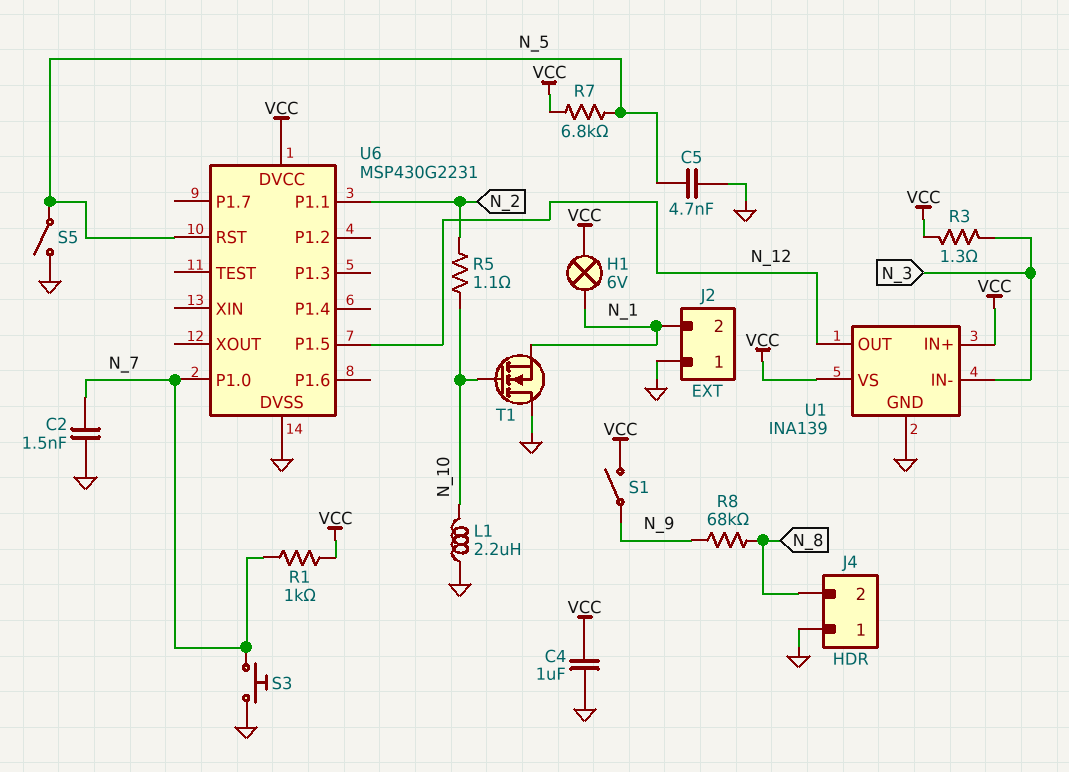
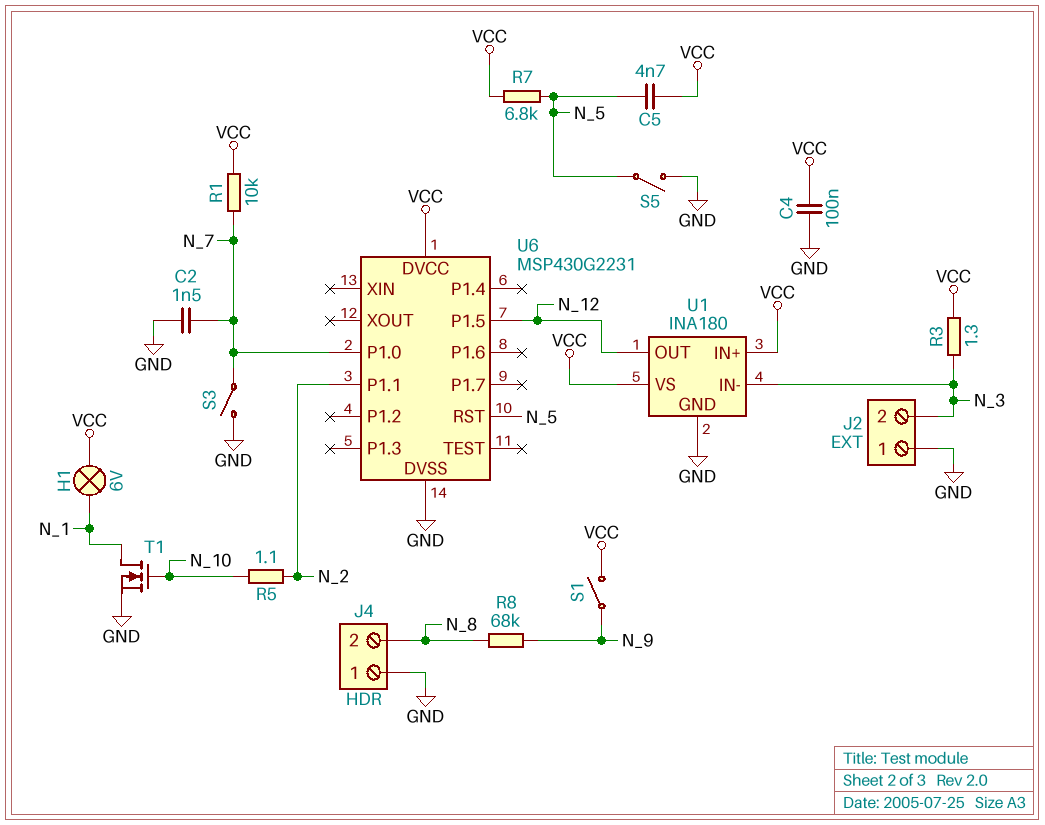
C4: 1uF (GND, VCC) -> 100nF (GND, VCC)
C5: 4.7nF (GND, N_5) -> 4.7nF (N_5, VCC)
J2 pin 2: N_1 -> N_3
L1: 2.2uH (GND, N_10) -> none
R1: 1k (N_7, VCC) -> 10k (N_7, VCC)
S3: button (GND, N_7) -> switch (GND, N_7)
T1: NMOS (G N_10, D GND, S N_1) -> NMOS (G N_10, D N_1, S GND)
U1: INA139 -> INA180

